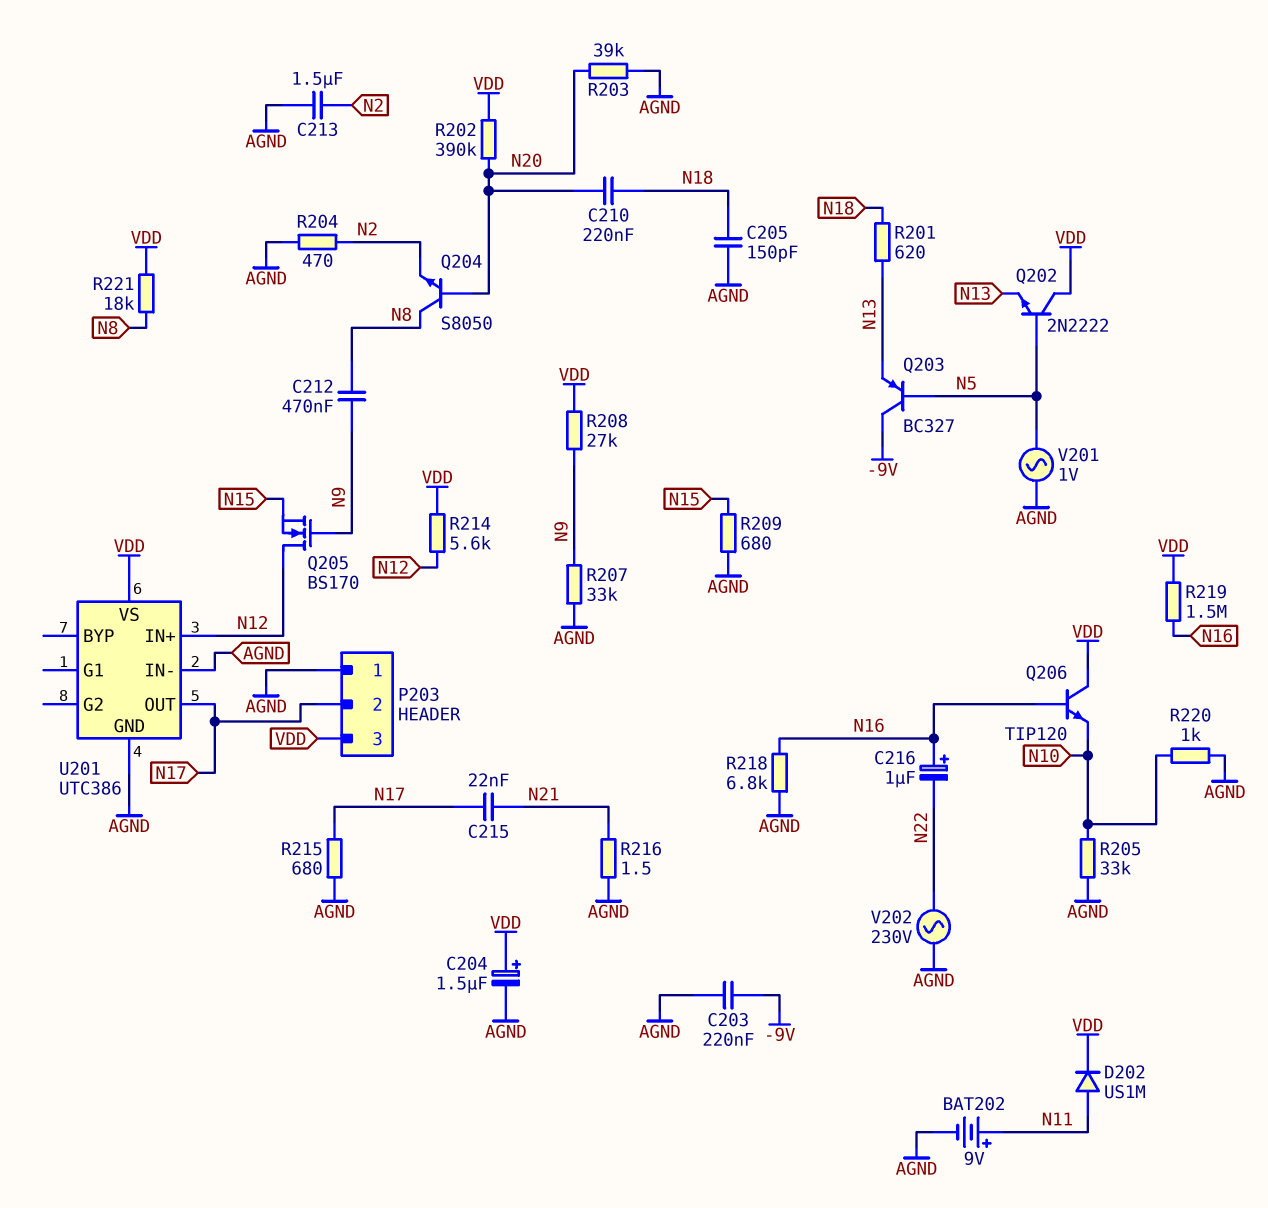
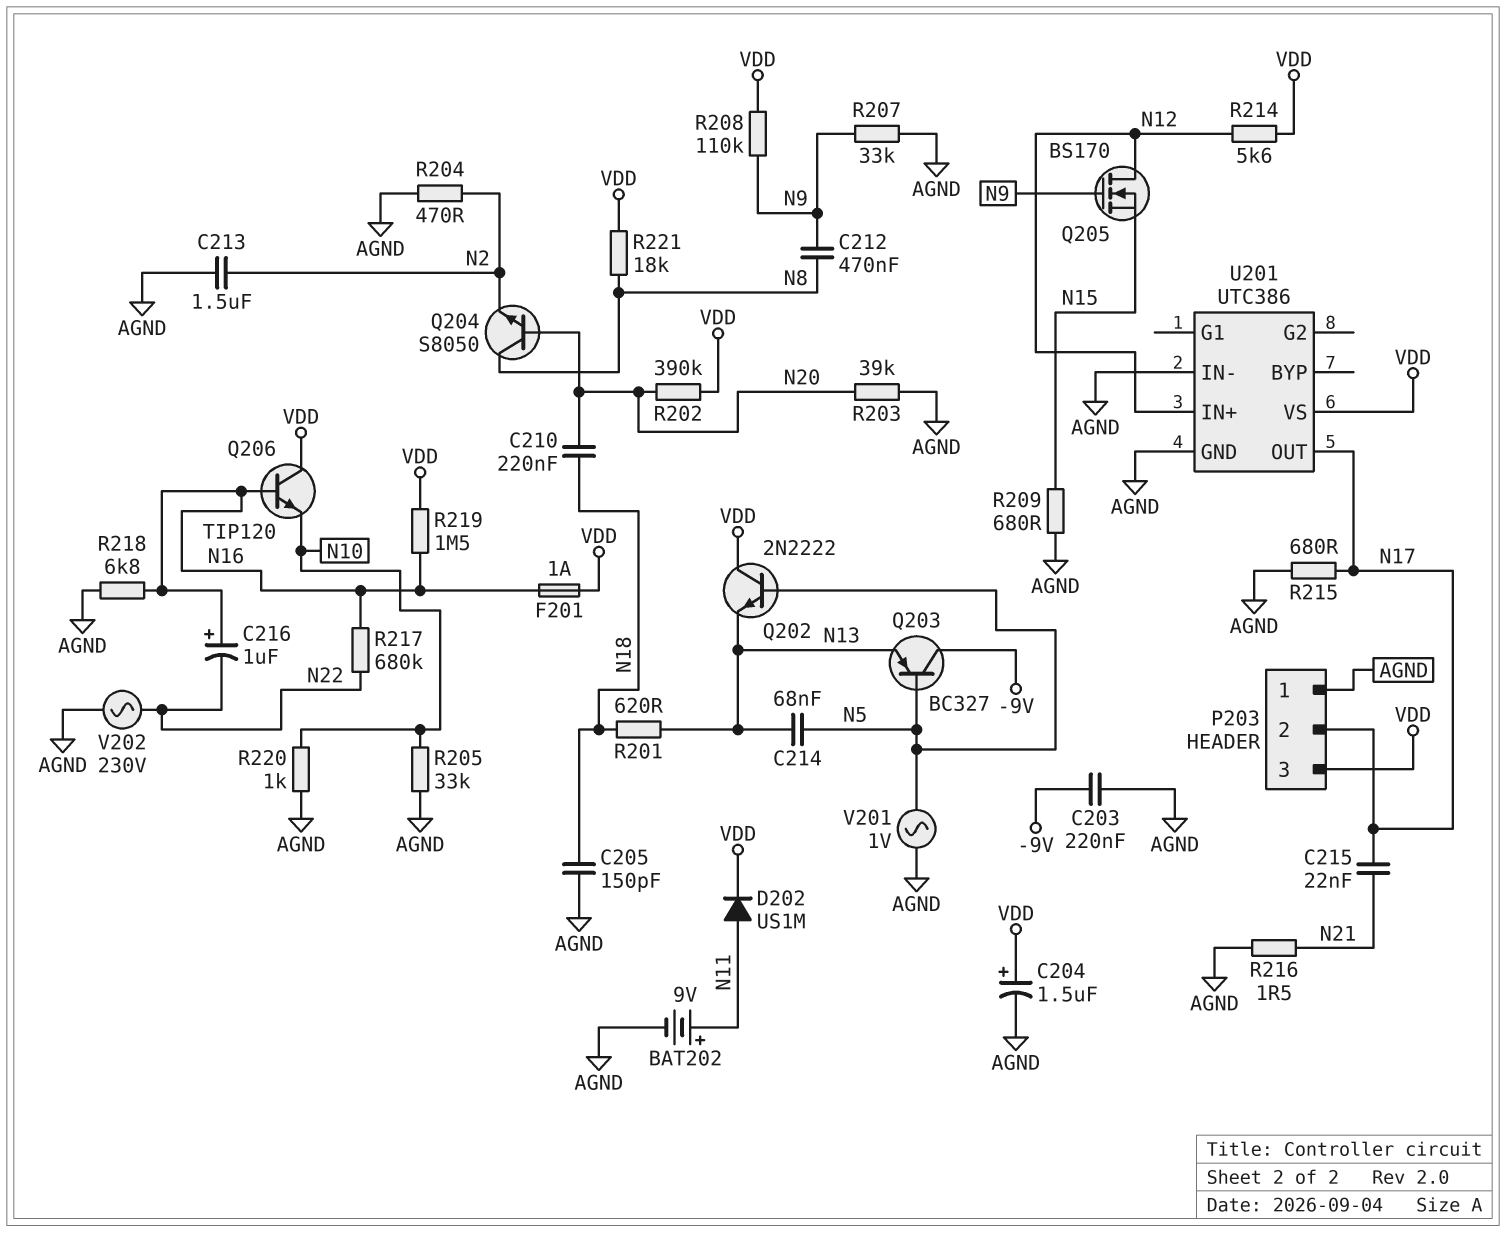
C214: none -> 68nF (N5, N13)
F201: none -> 1A (N16, VDD)
R208: 27k (N9, VDD) -> 110k (N9, VDD)
R217: none -> 680k (N16, N22)

